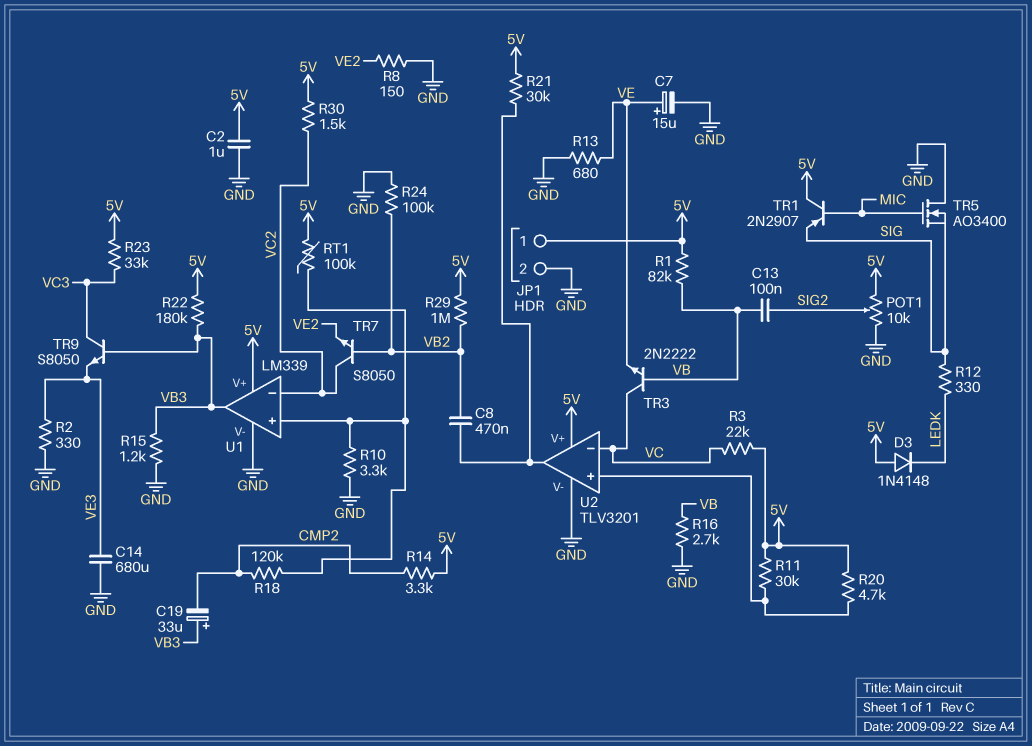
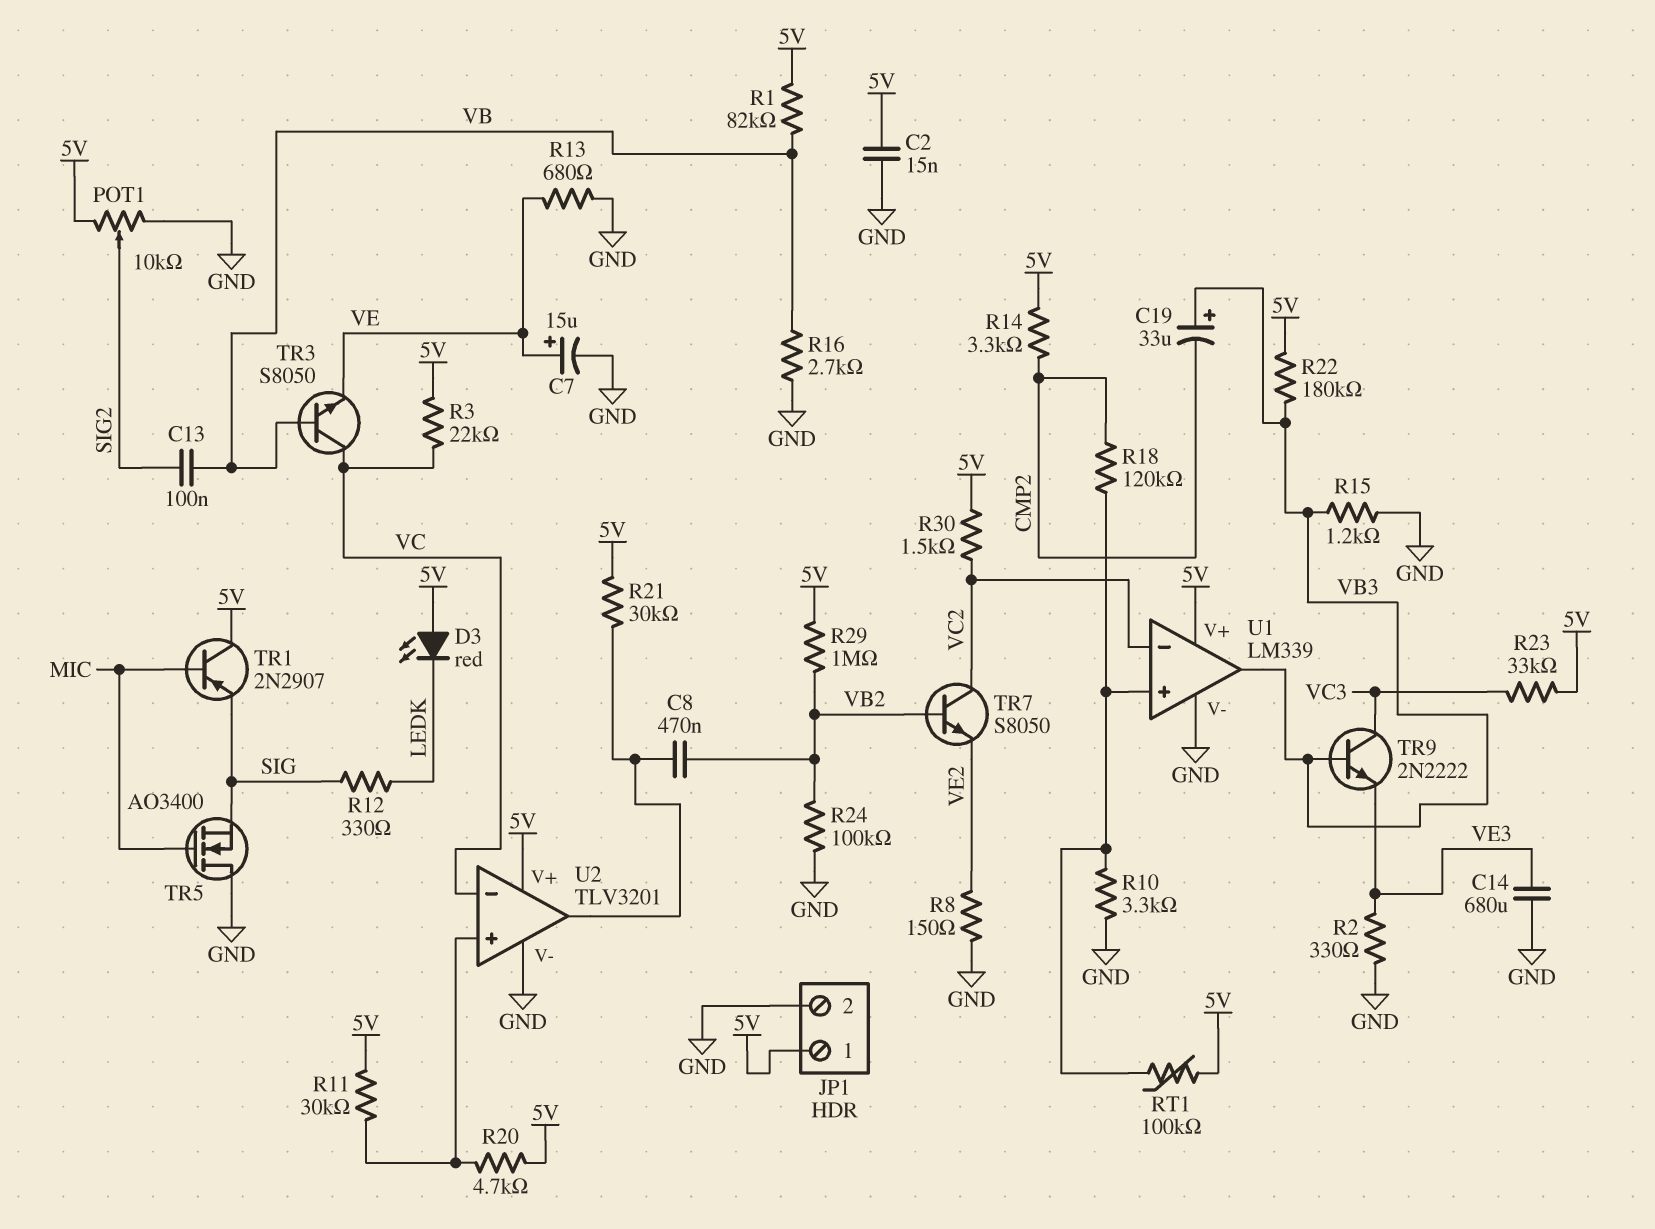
C2: 1uF (5V, GND) -> 15nF (5V, GND)
D3: diode 1N4148 (A 5V, K LEDK) -> LED red (A 5V, K LEDK)
TR3: NPN 2N2222 (B VB, C VC, E VE) -> NPN S8050 (B VB, C VC, E VE)
TR9: NPN S8050 (B VB3, C VC3, E VE3) -> NPN 2N2222 (B VB3, C VC3, E VE3)

